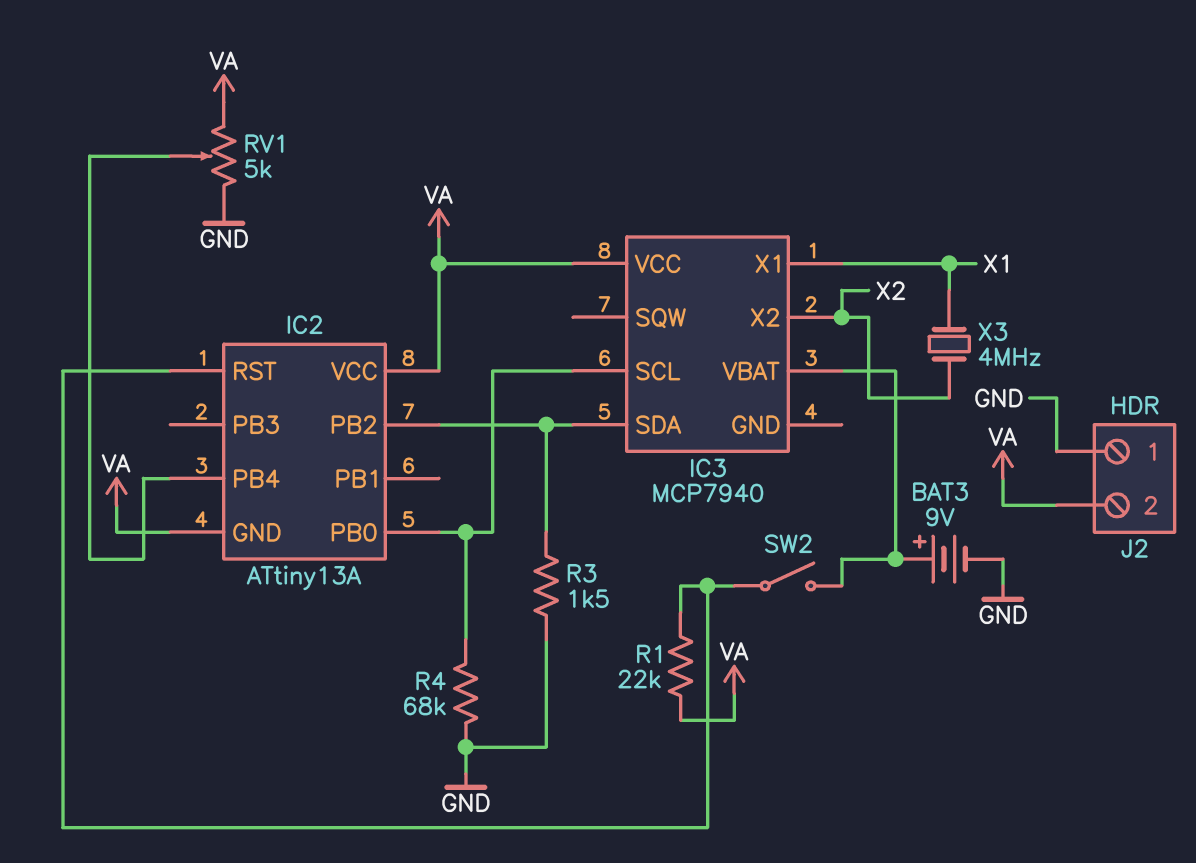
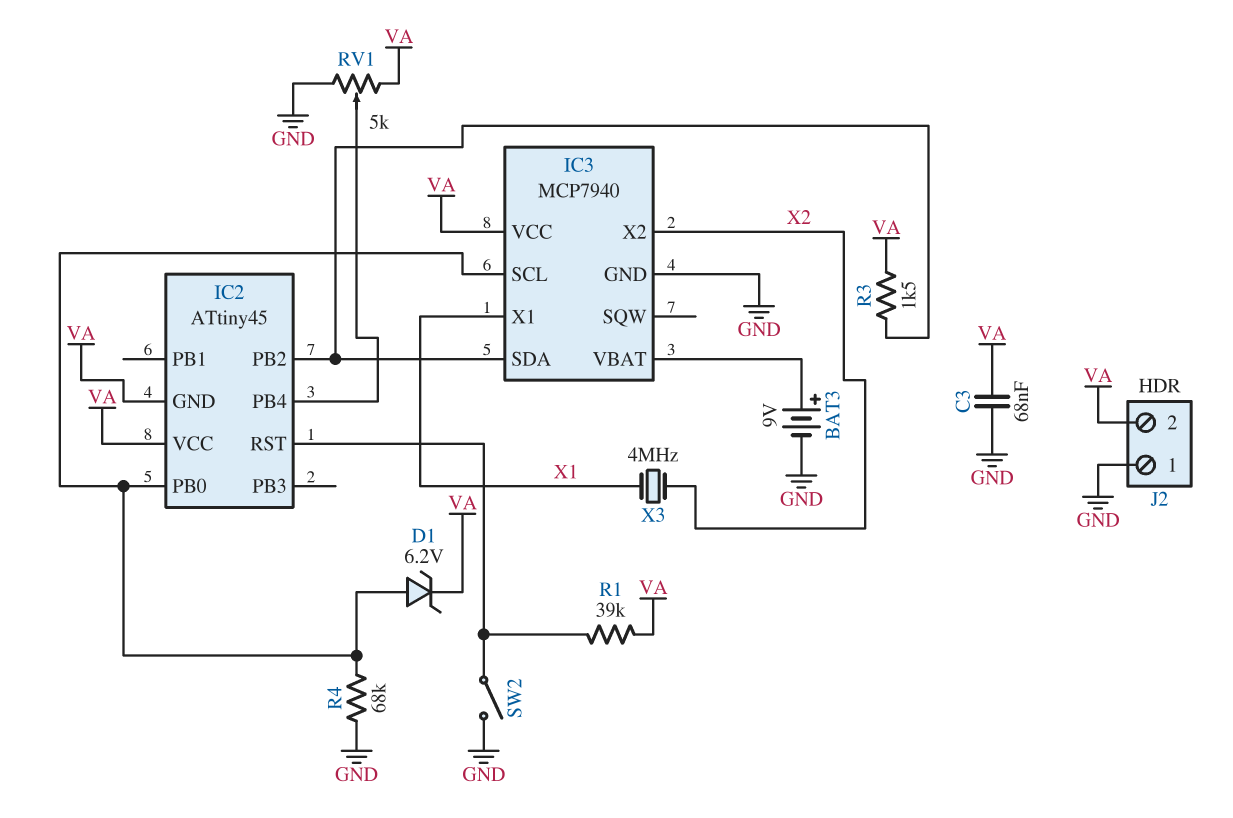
C3: none -> 68nF (GND, VA)
D1: none -> zener 6.2V (A IC2/PB0, K VA)
IC2: ATtiny13A -> ATtiny45
IC3 pin GND: none -> GND
R1: 22k (IC2/RST, VA) -> 39k (IC2/RST, VA)
R3: 1.5k (GND, IC2/PB2) -> 1.5k (IC2/PB2, VA)
SW2: switch (IC2/RST, IC3/VBAT) -> switch (GND, IC2/RST)

